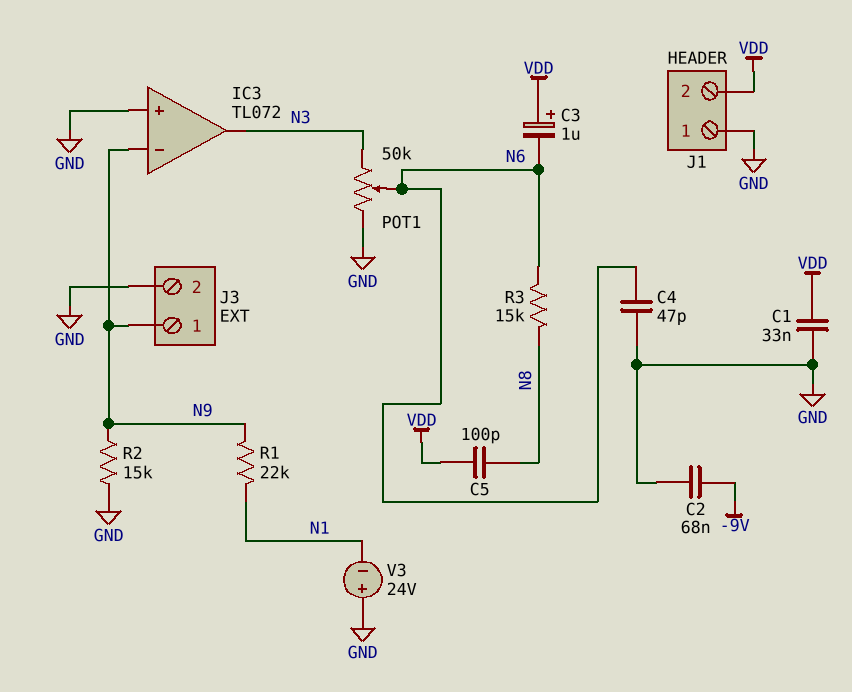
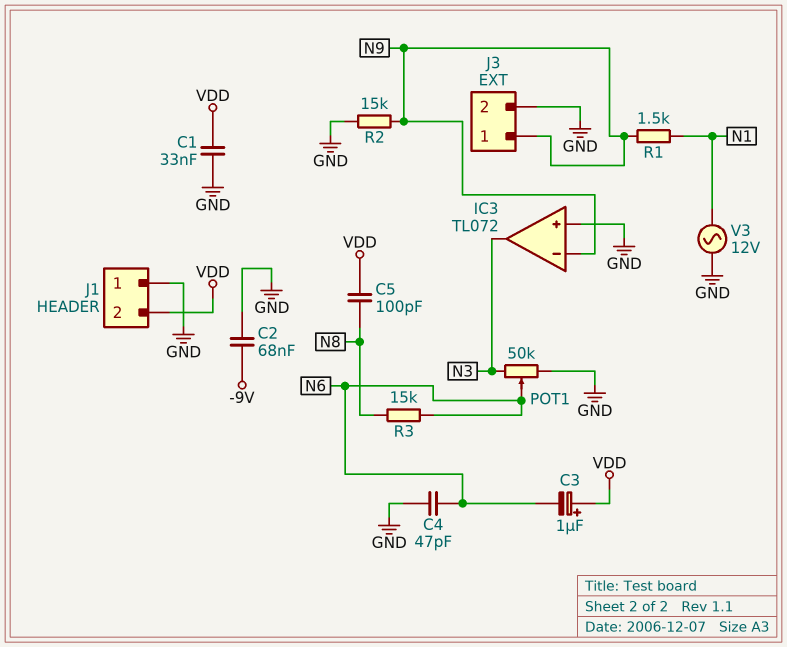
R1: 22k (N1, N9) -> 1.5k (N1, N9)
V3: 24V (plus GND, minus N1) -> AC 12V (GND, N1)

